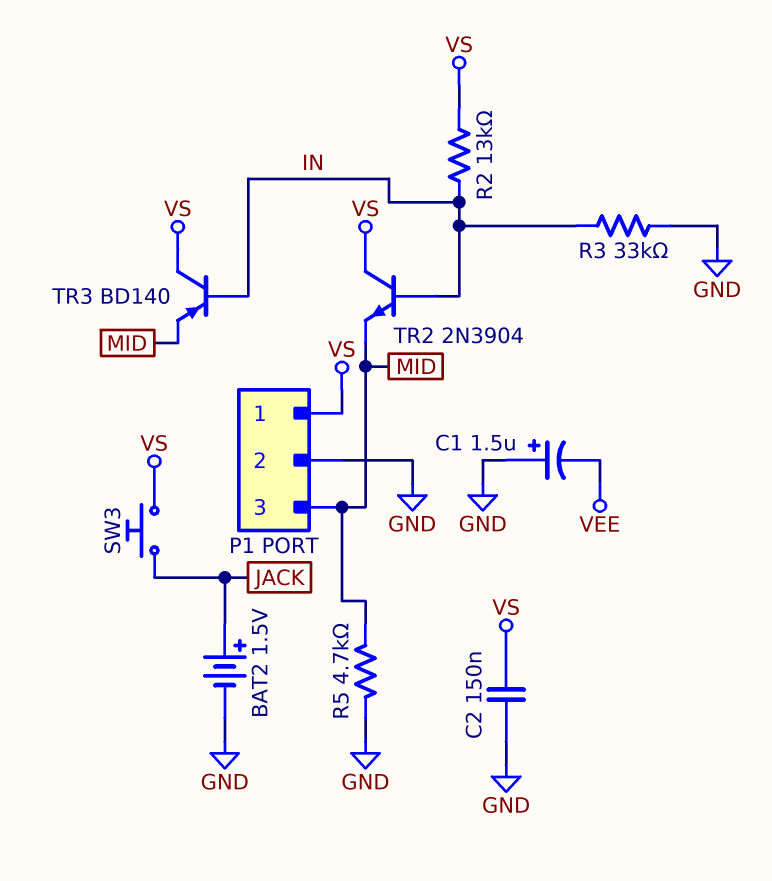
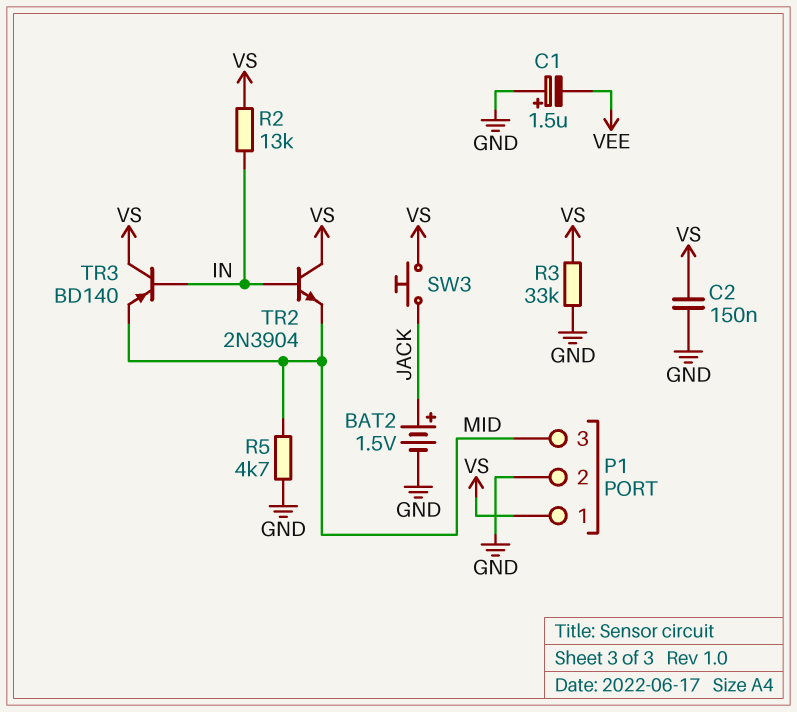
R3: 33k (GND, IN) -> 33k (GND, VS)

